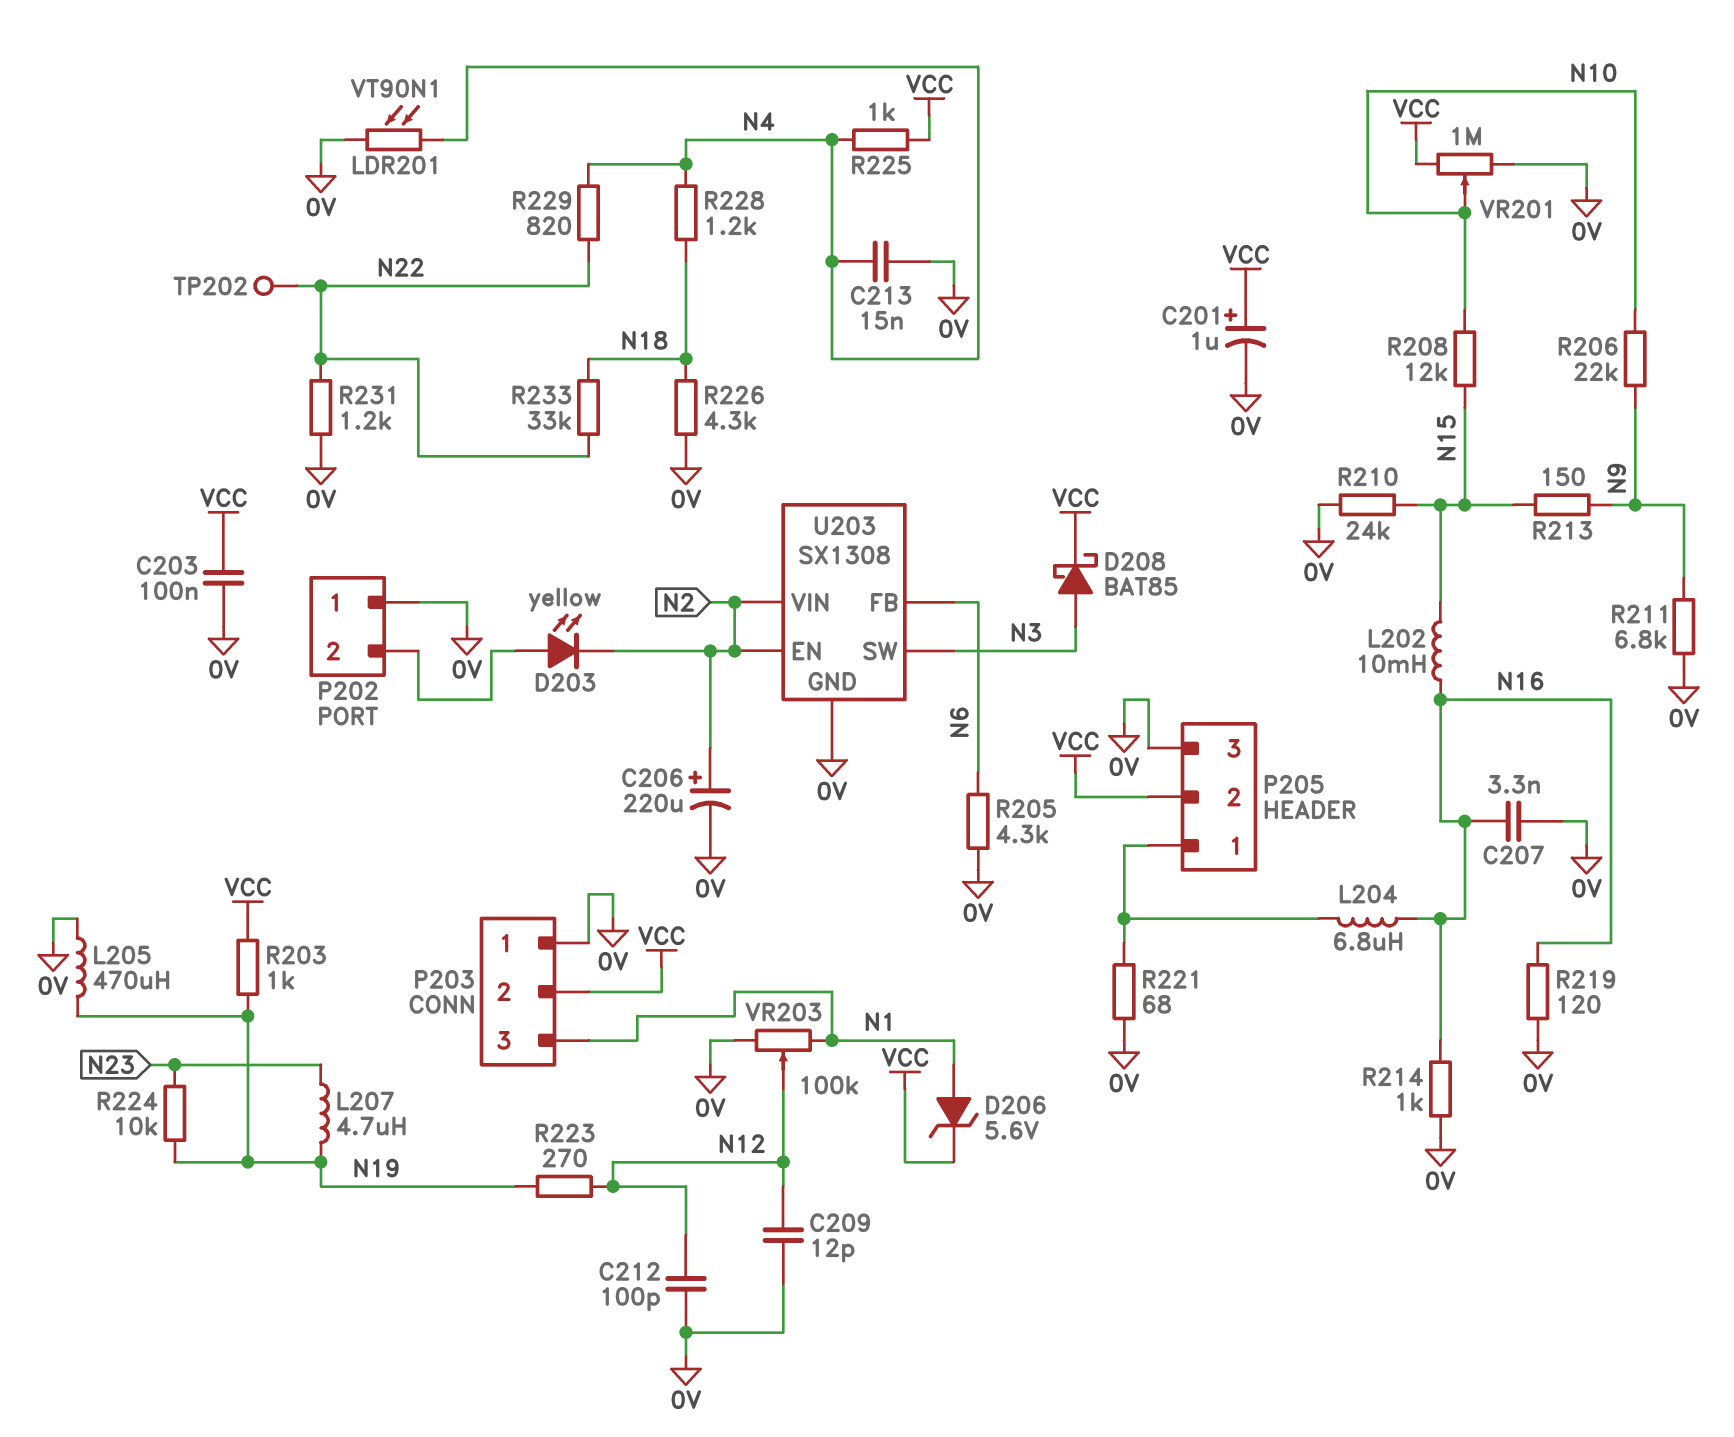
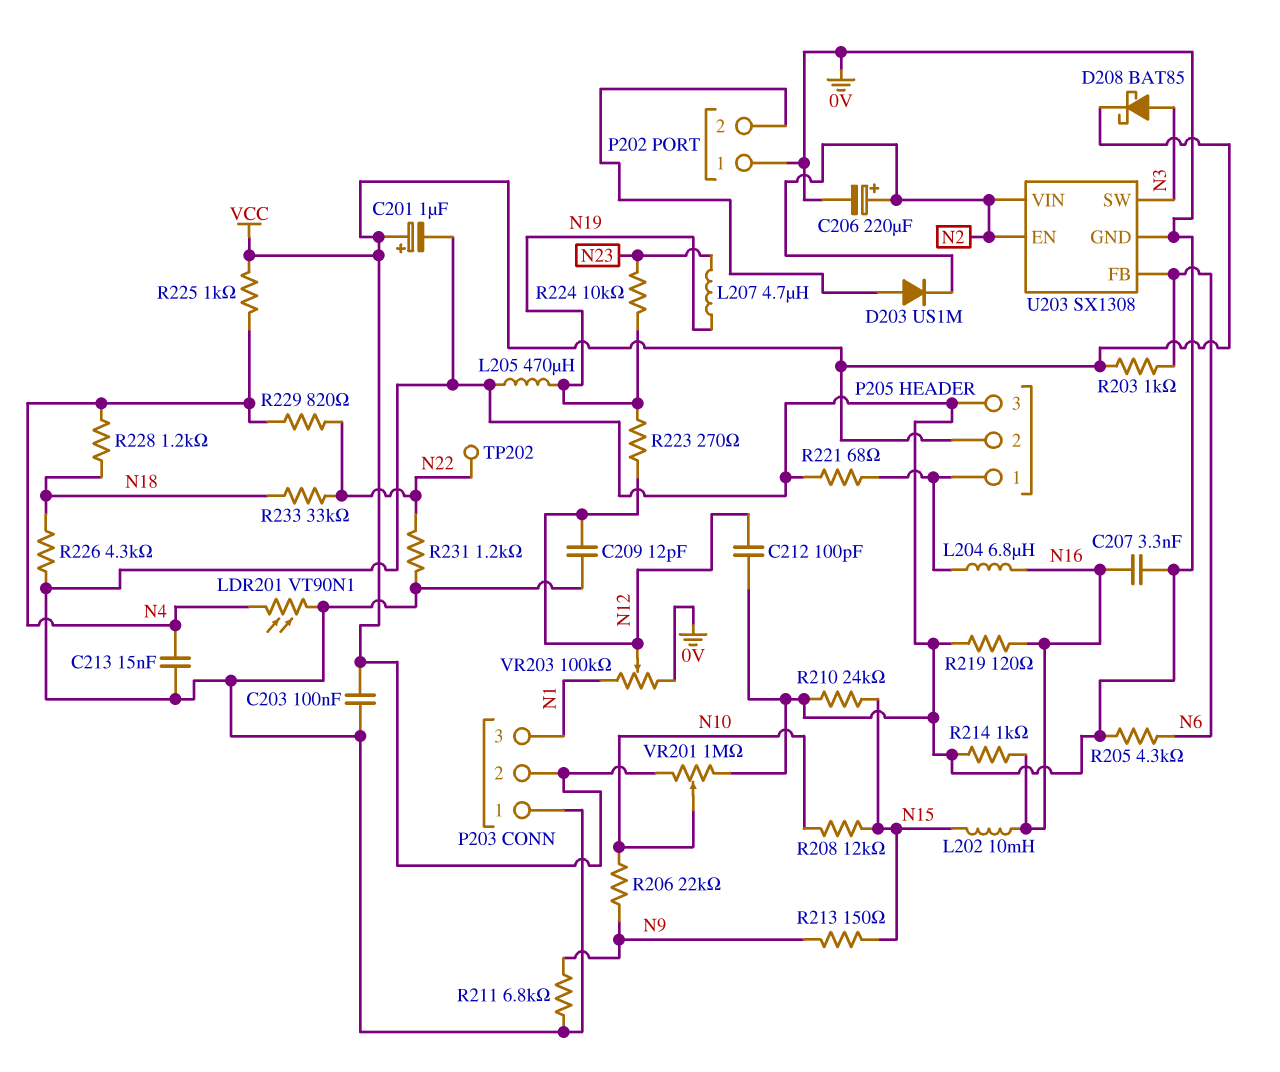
D203: LED yellow (A P202/2, K N2) -> diode US1M (A P202/2, K N2)
D206: zener 5.6V (A N1, K VCC) -> none
R203: 1k (N19, VCC) -> 1k (N6, VCC)

